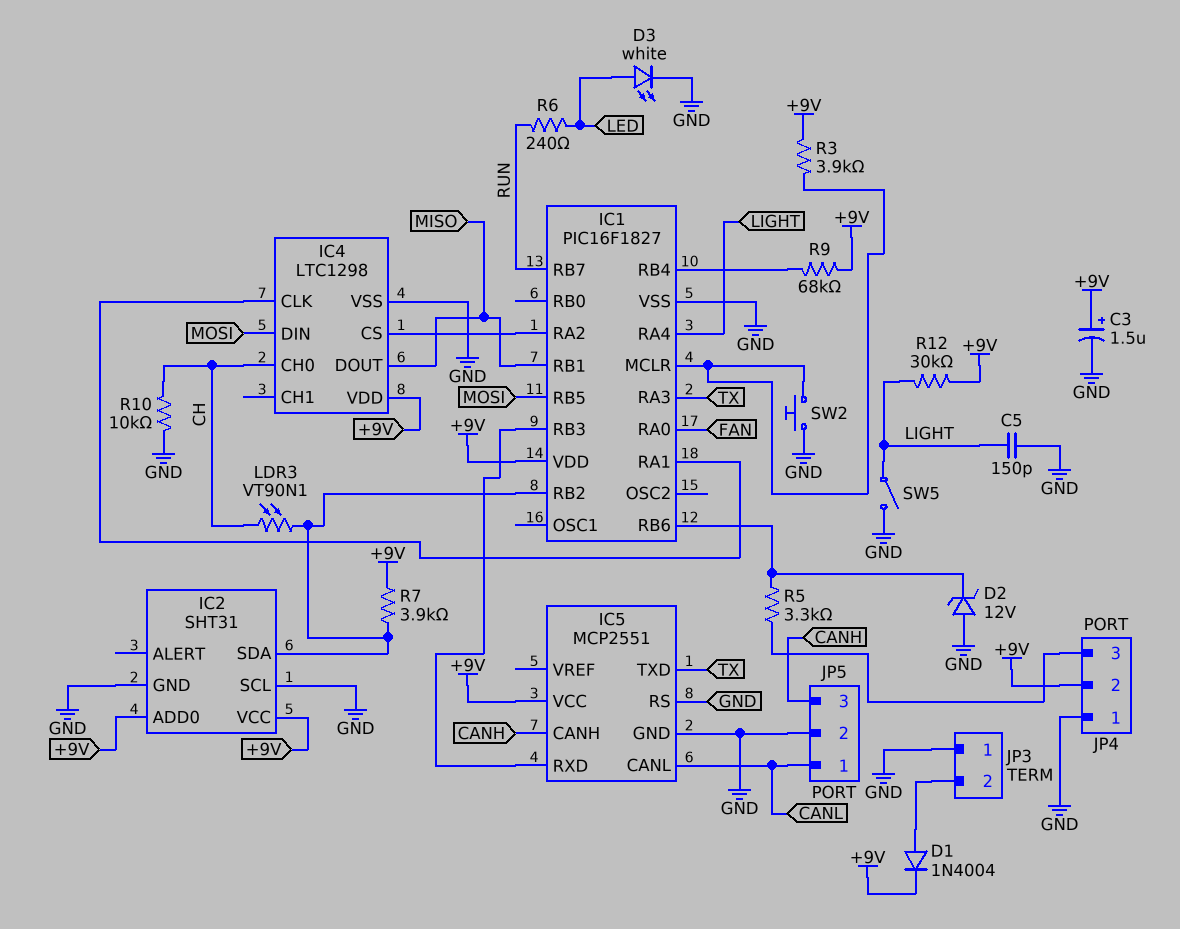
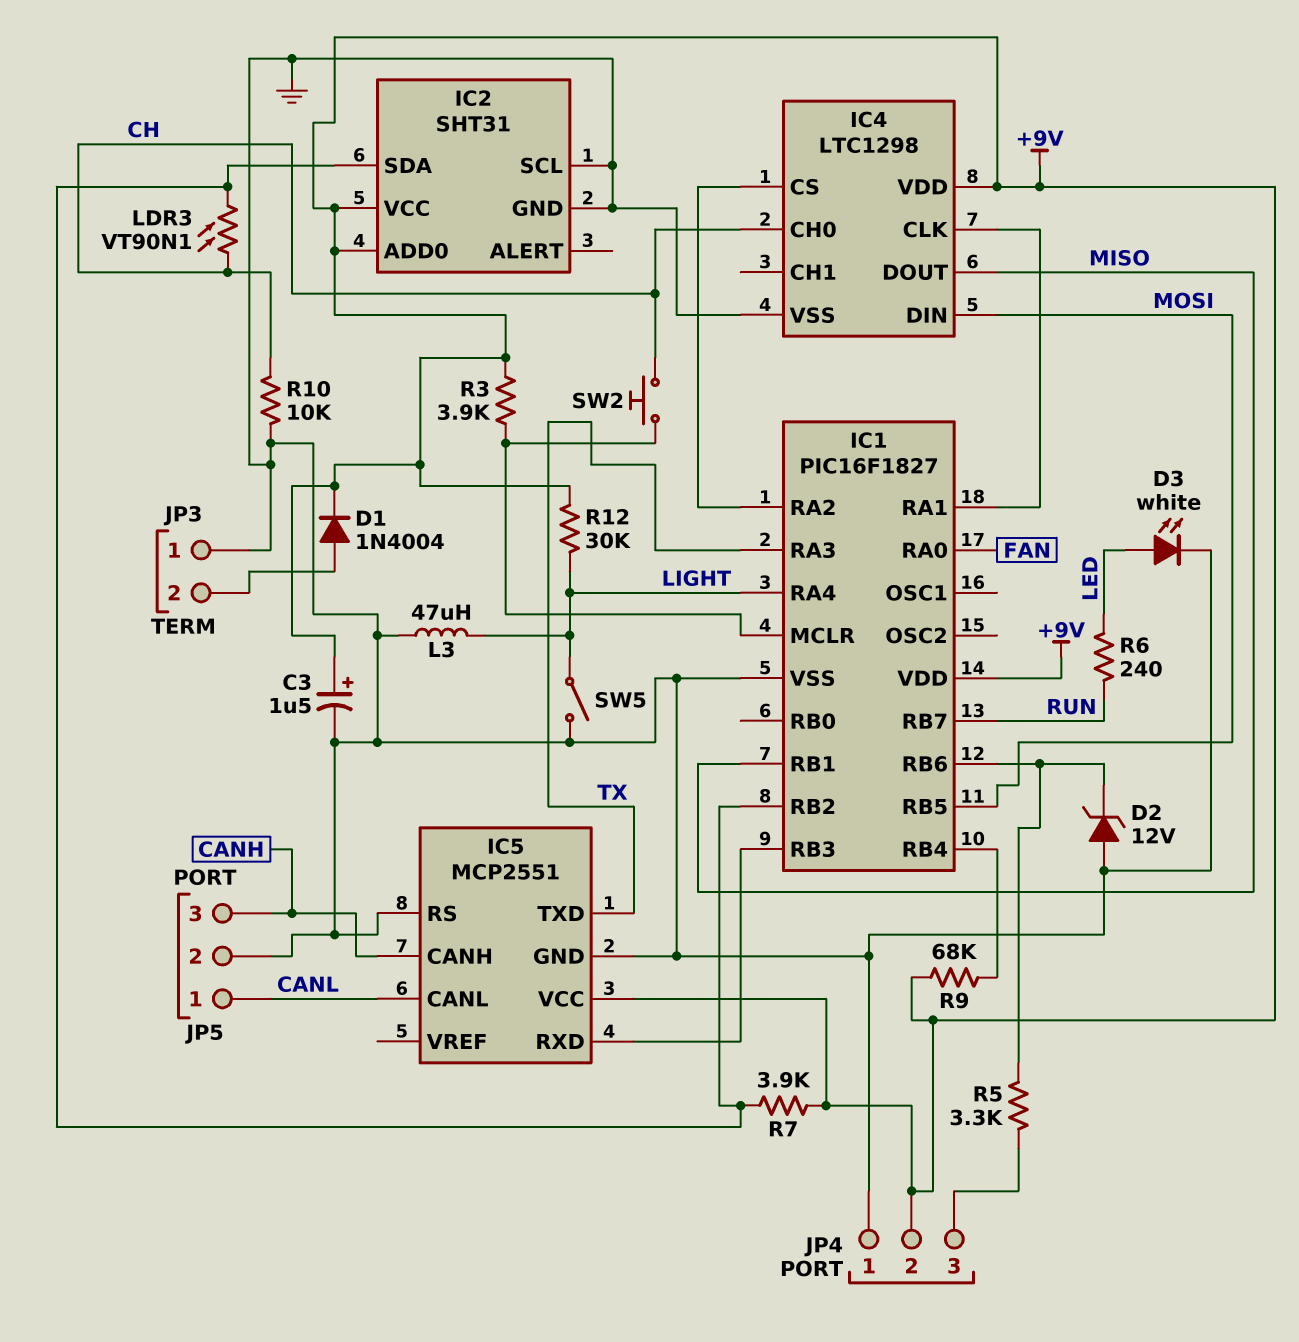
C5: 150pF (GND, LIGHT) -> none
L3: none -> 47uH (GND, LIGHT)
SW2: button (GND, IC1/MCLR) -> button (CH, IC1/MCLR)

